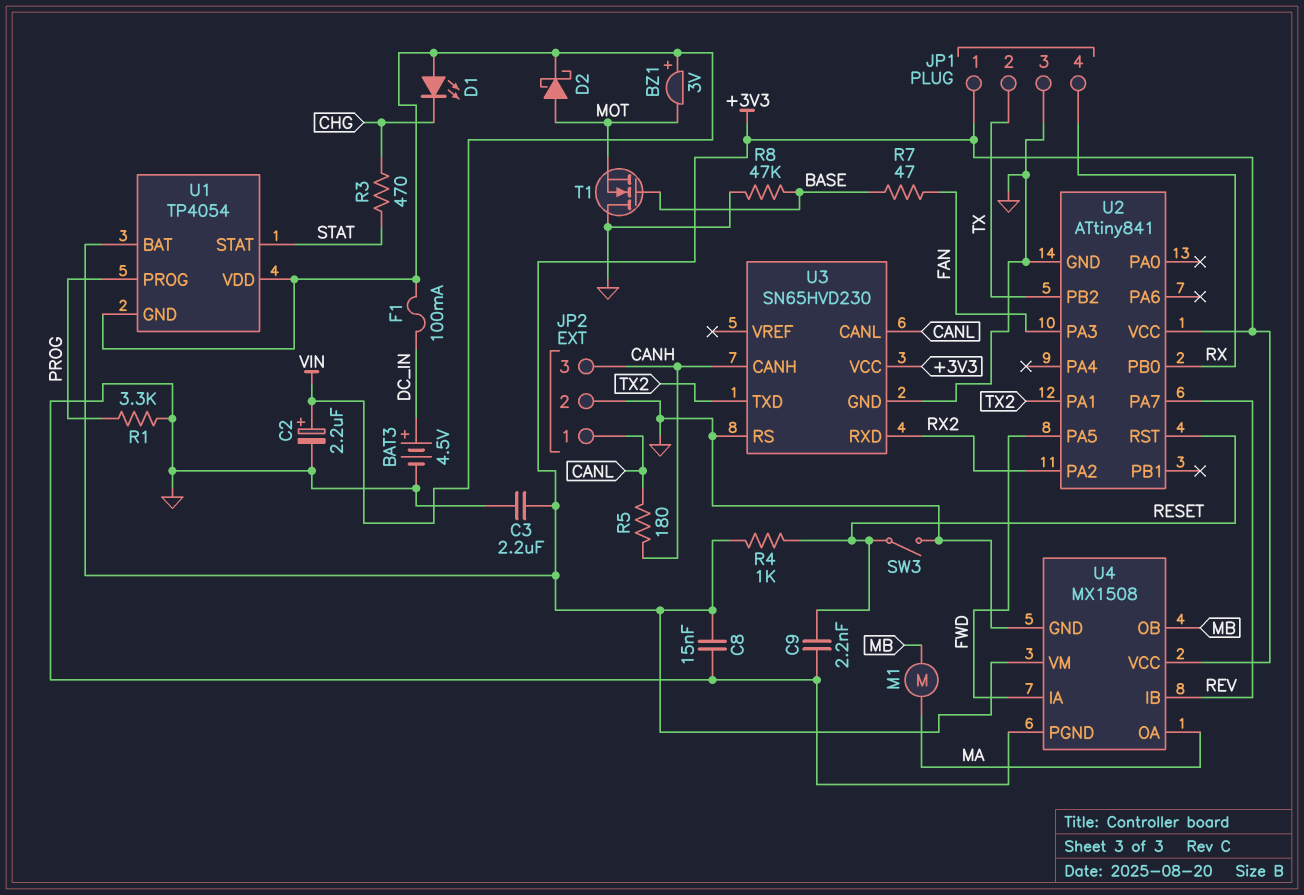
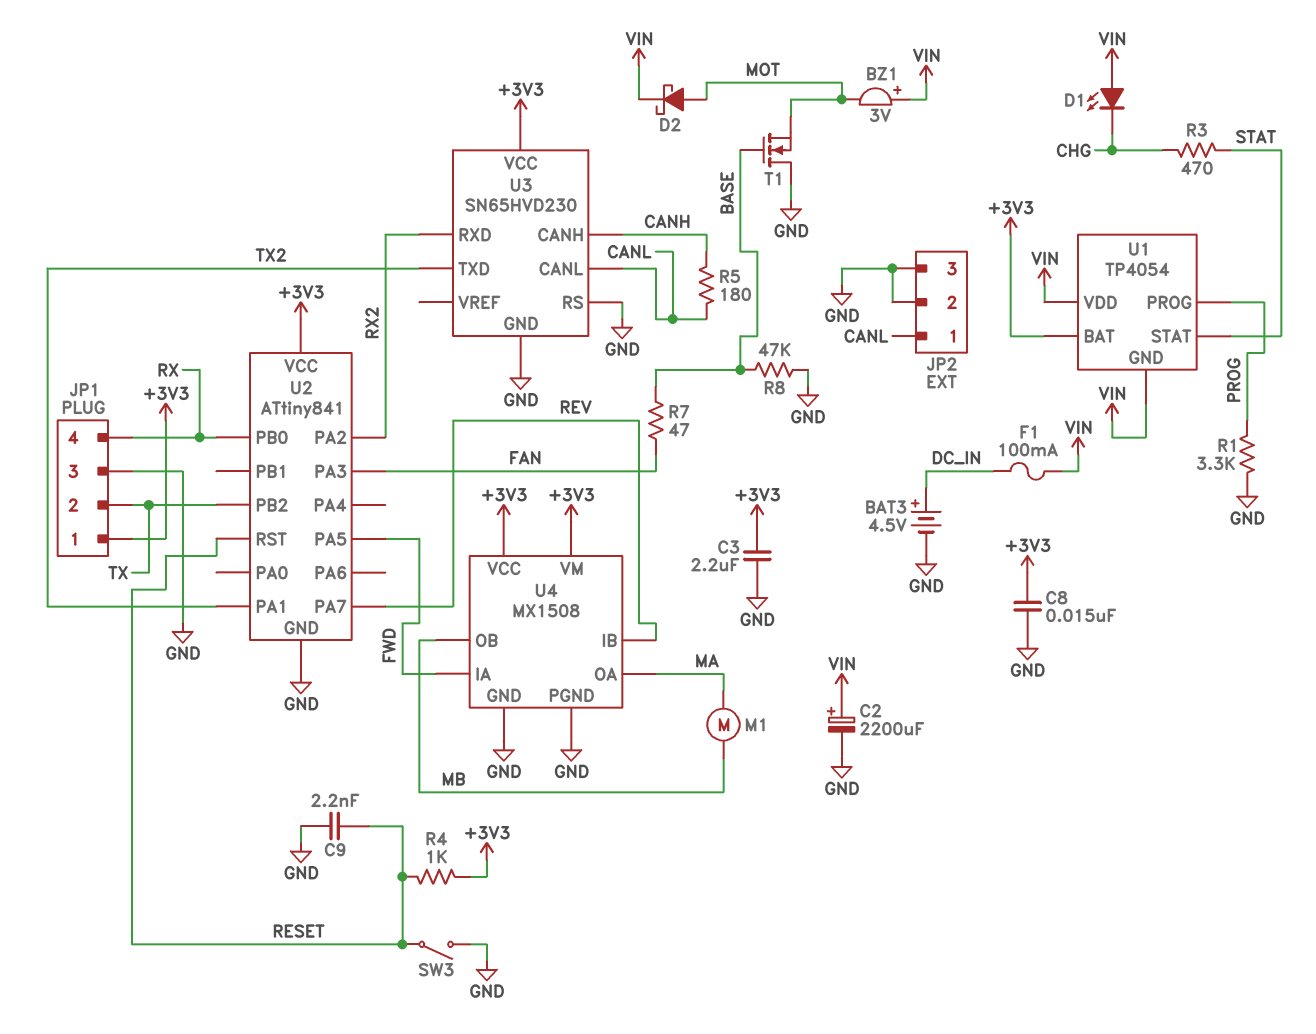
C2: 2.2uF (plus VIN, minus GND) -> 2200uF (plus VIN, minus GND)
JP2 pin 3: CANH -> GND

